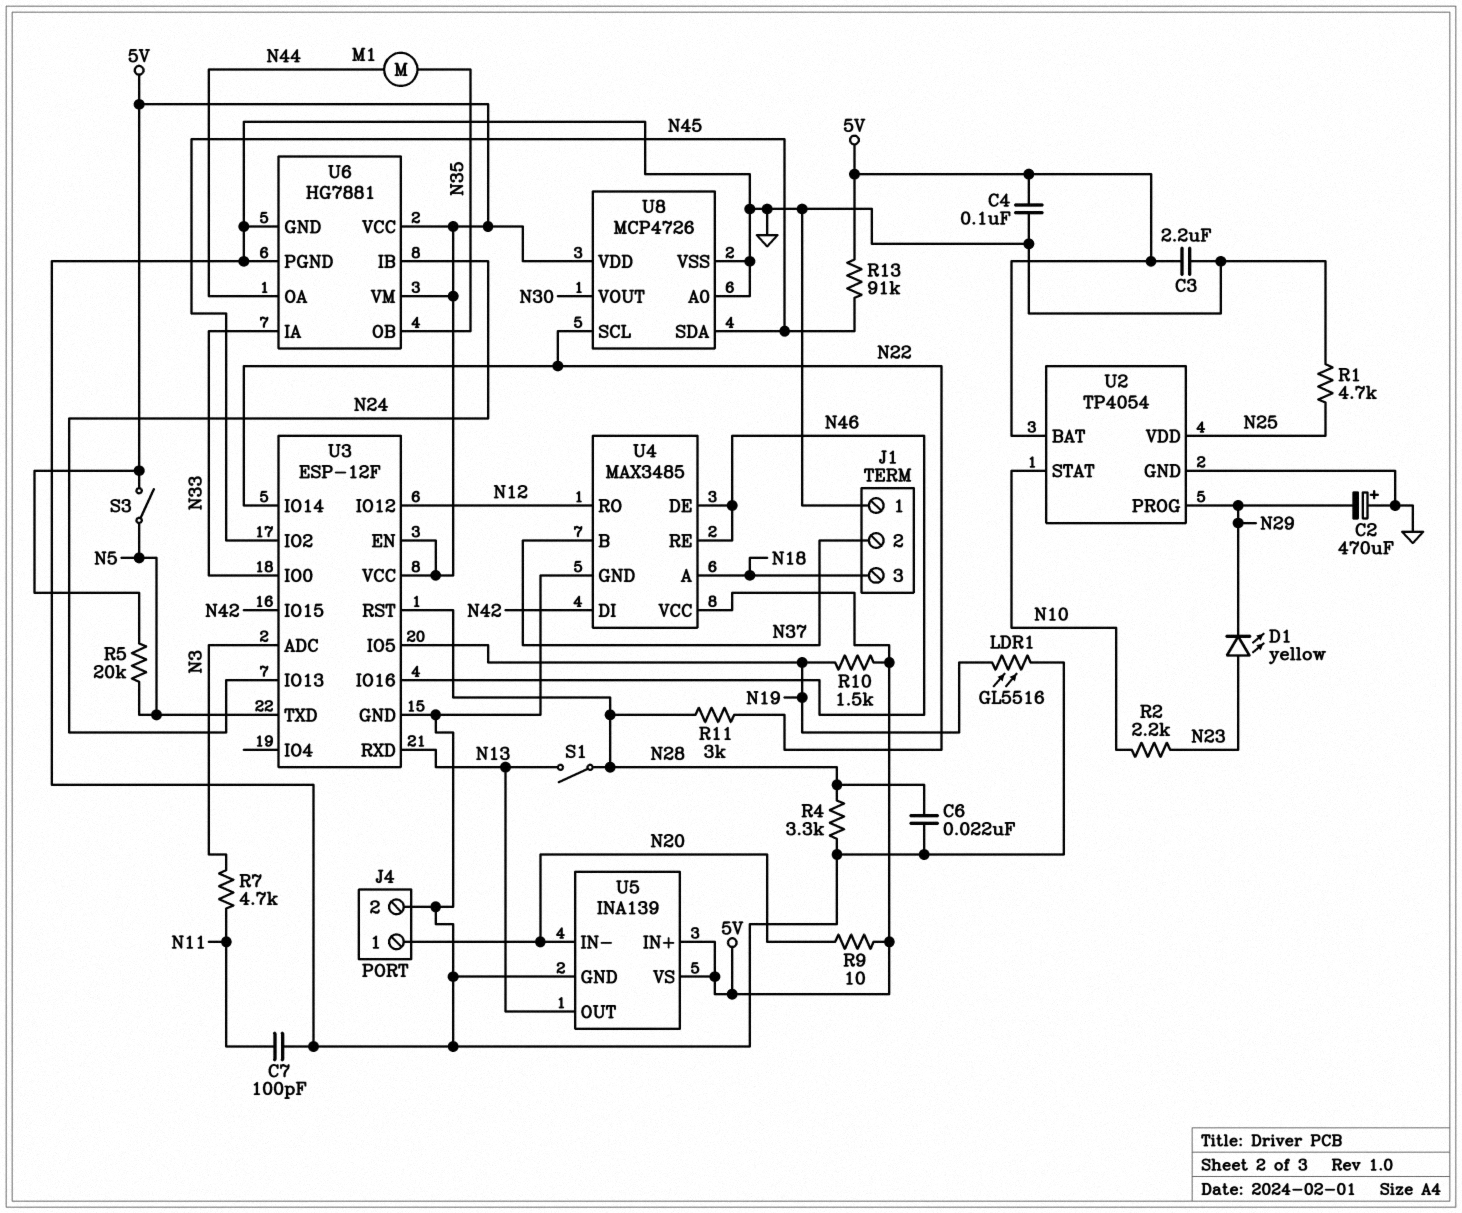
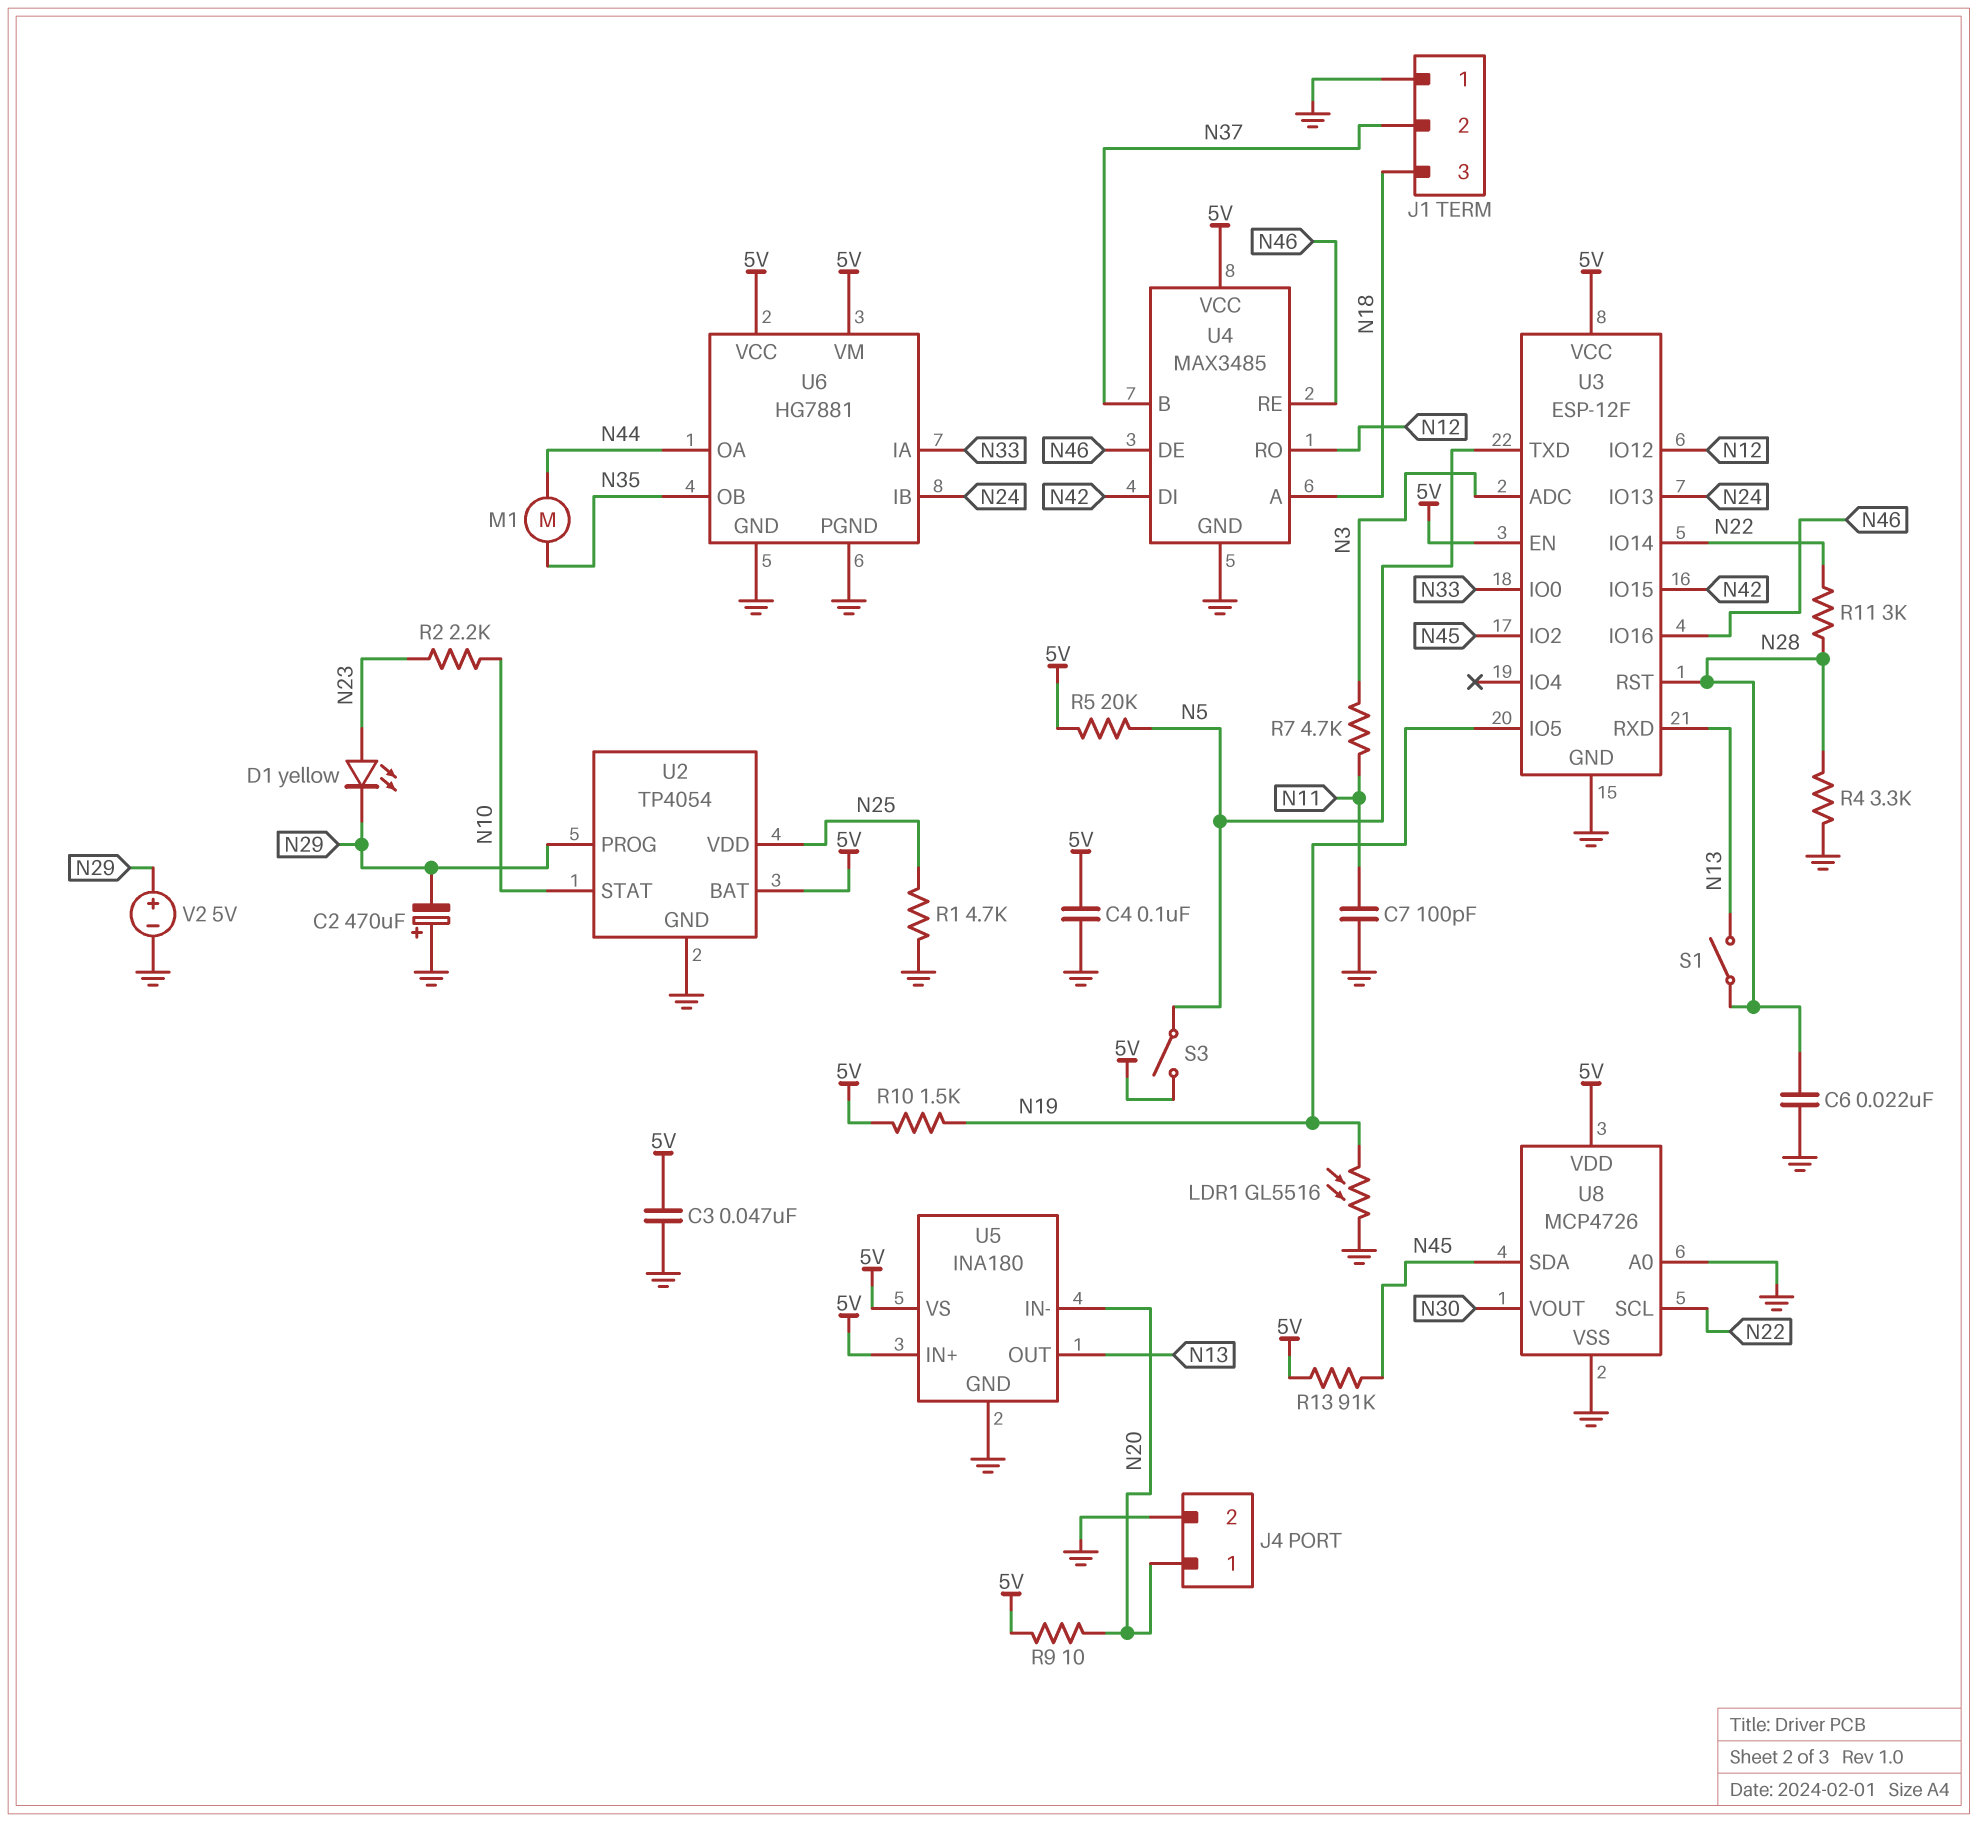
C3: 2.2uF (5V, GND) -> 47nF (5V, GND)
U5: INA139 -> INA180
V2: none -> 5V (plus N29, minus GND)

